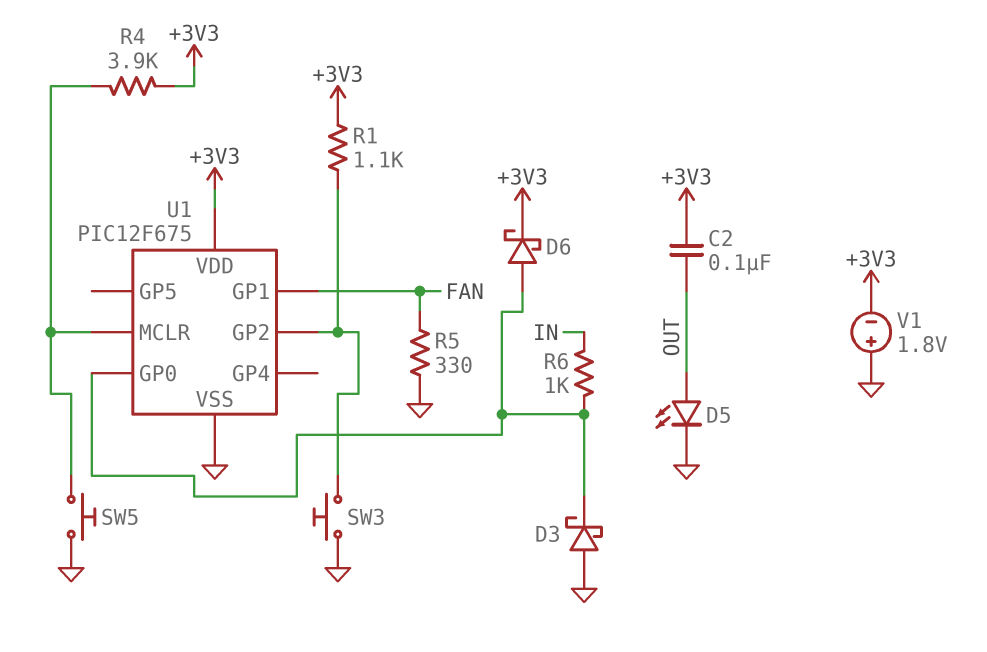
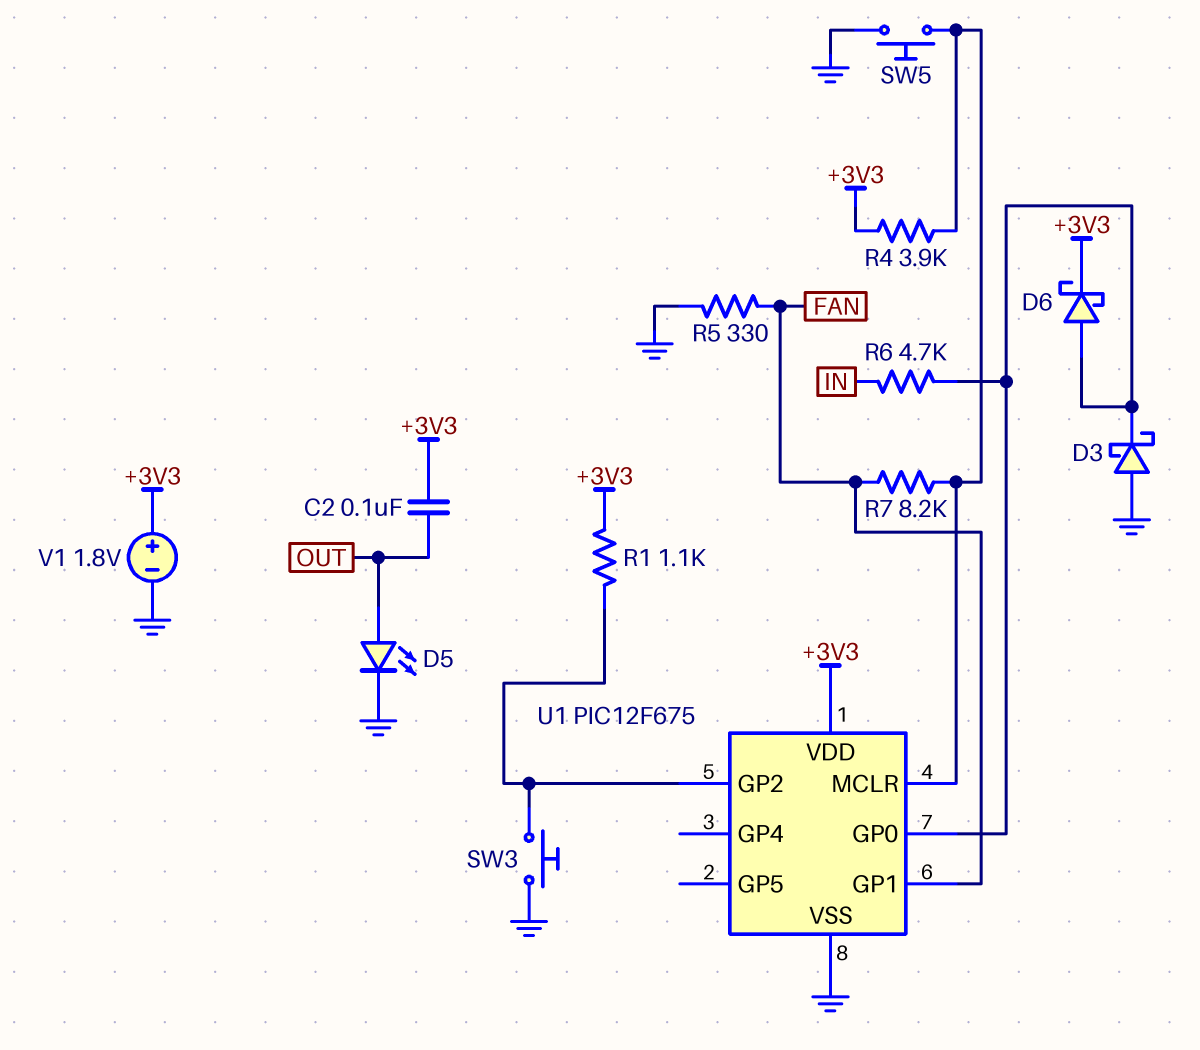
R6: 1k (IN, U1/GP0) -> 4.7k (IN, U1/GP0)
R7: none -> 8.2k (FAN, U1/MCLR)
V1: 1.8V (plus GND, minus +3V3) -> 1.8V (plus +3V3, minus GND)

